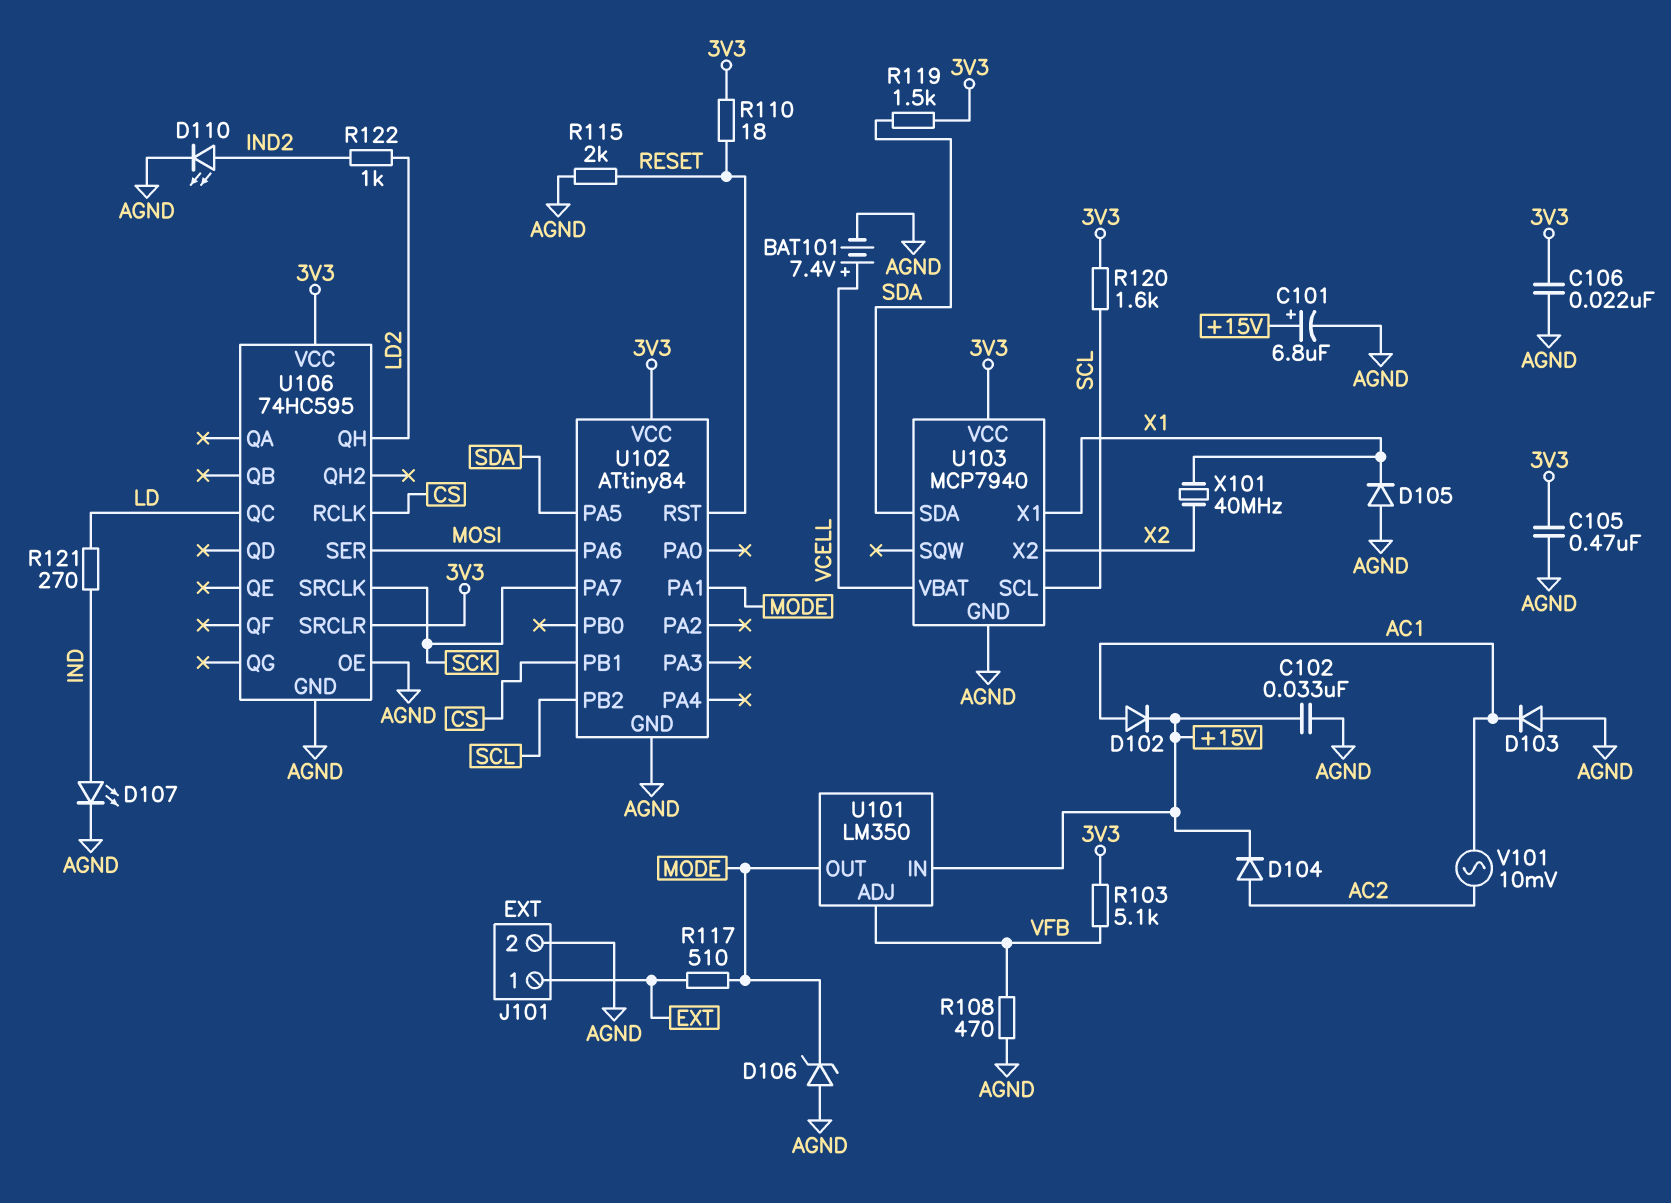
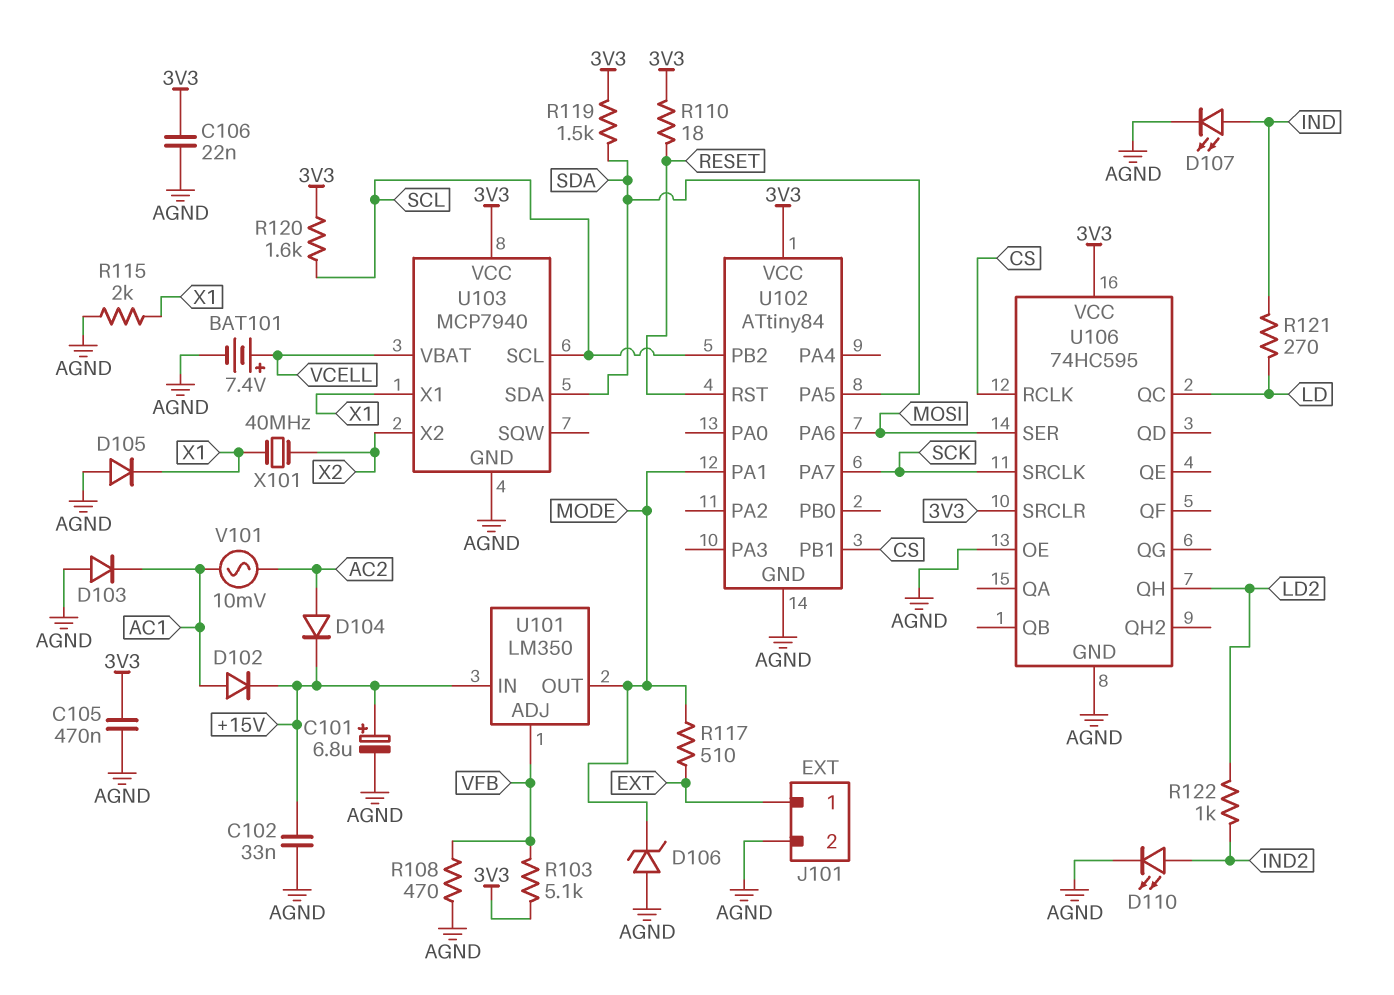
R115: 2k (AGND, RESET) -> 2k (AGND, X1)

